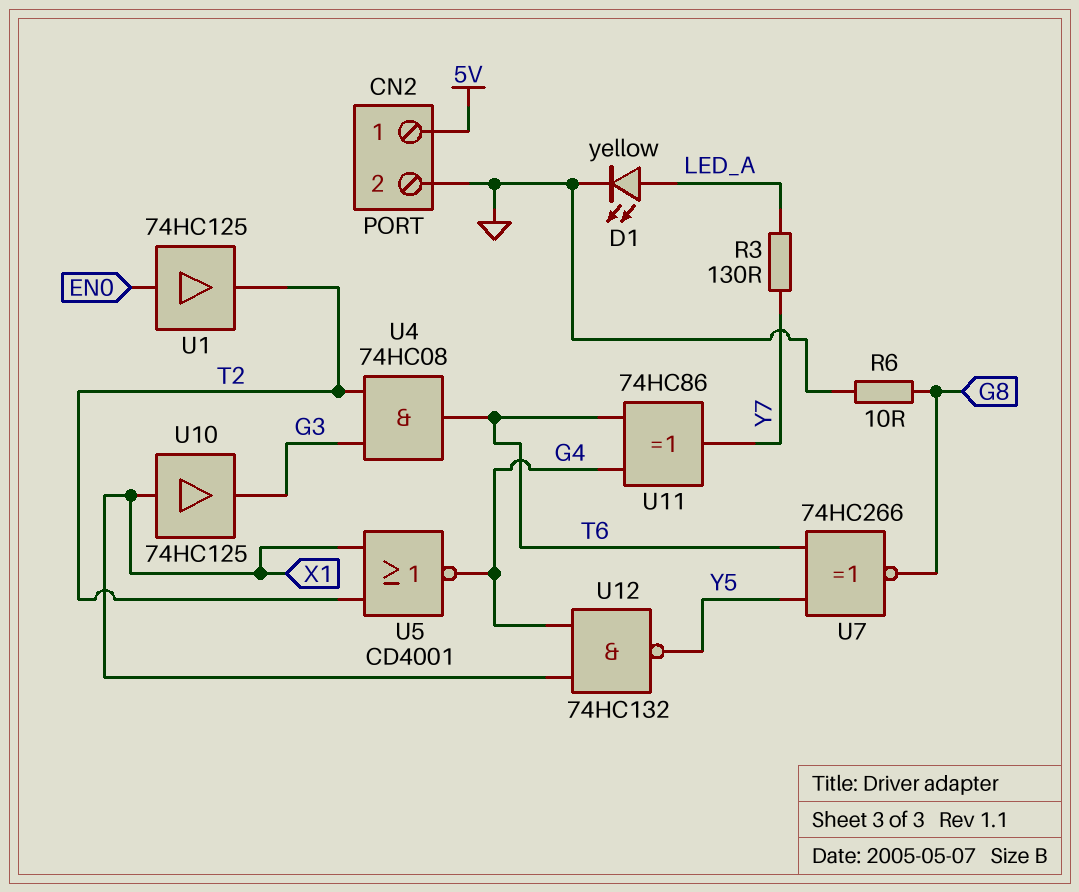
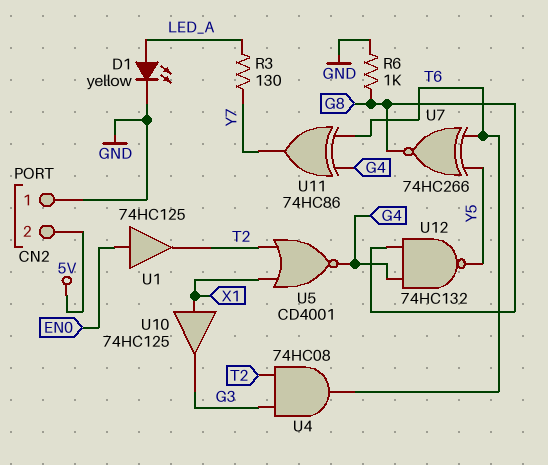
CN2 pin 1: 5V -> GND
CN2 pin 2: GND -> 5V
R6: 10 (G8, GND) -> 1k (G8, GND)
U12: NAND 74HC132 (in G4, in X1, out Y5) -> NAND 74HC132 (in G4, in G8, out Y5)

